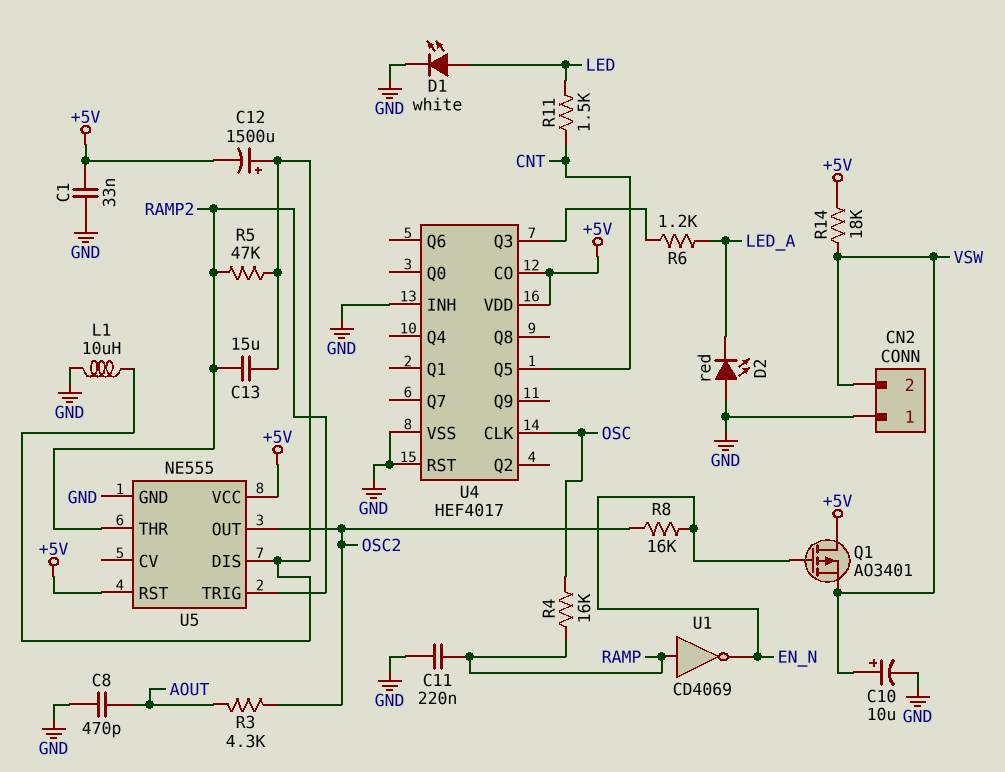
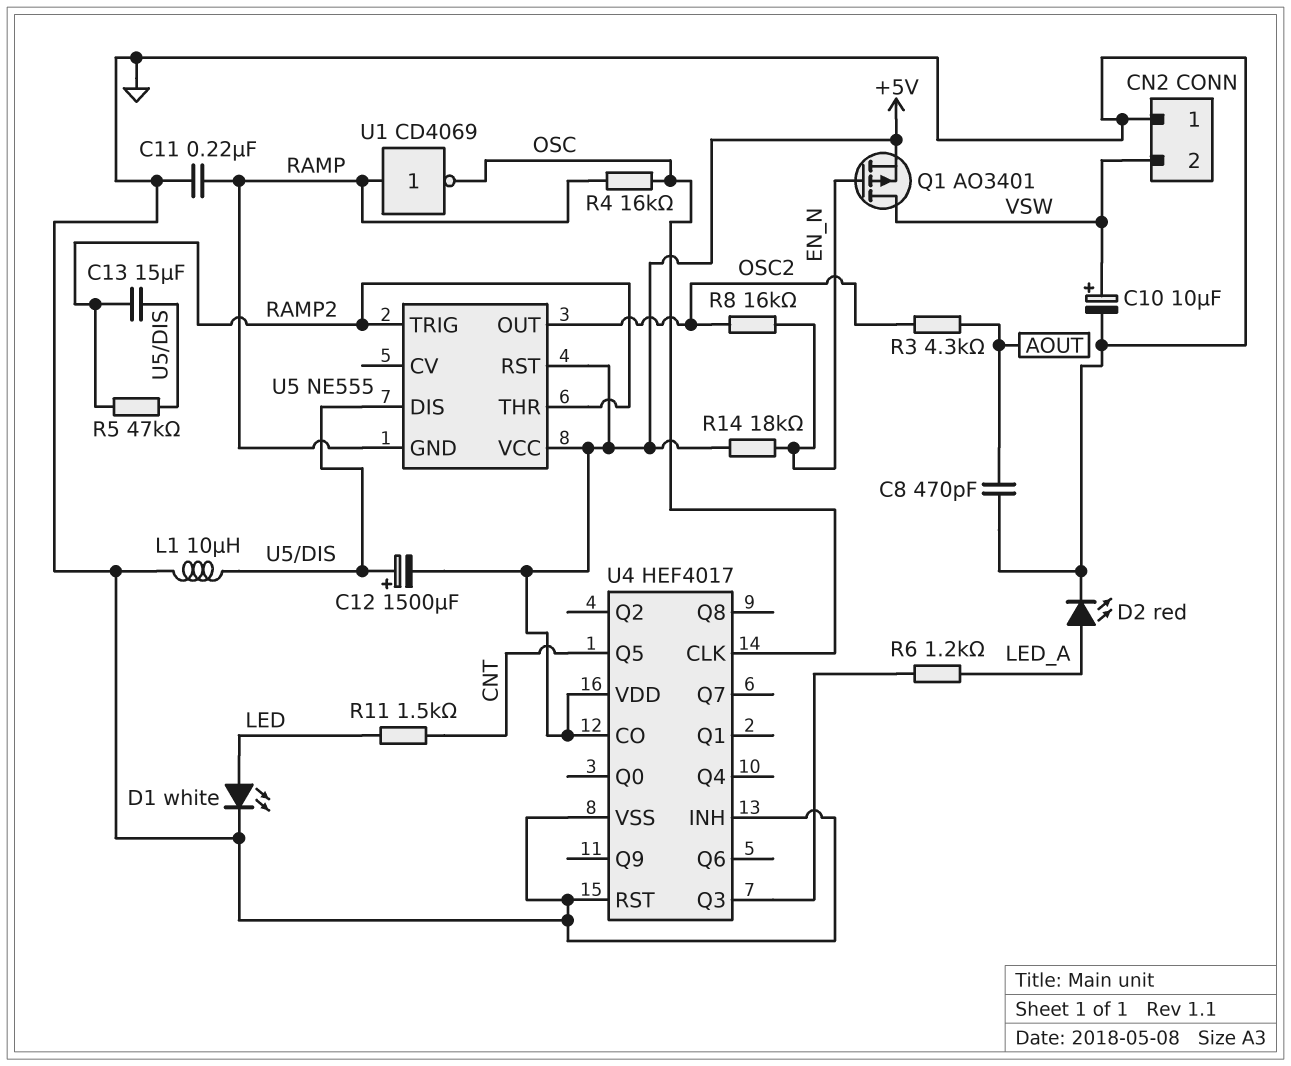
C1: 33nF (+5V, GND) -> none
D2: LED red (A GND, K LED_A) -> LED red (A LED_A, K GND)
Q1: PMOS AO3401 (G EN_N, D +5V, S VSW) -> PMOS AO3401 (G EN_N, D VSW, S +5V)
R14: 18k (+5V, VSW) -> 18k (+5V, EN_N)
U1: NOT CD4069 (in RAMP, out EN_N) -> NOT CD4069 (in RAMP, out OSC)
U5 pin GND: GND -> RAMP

